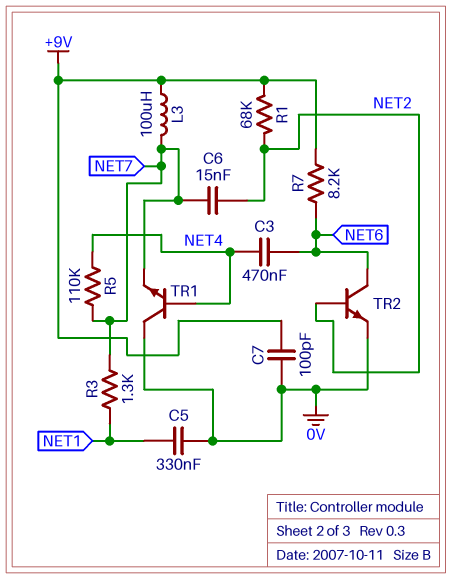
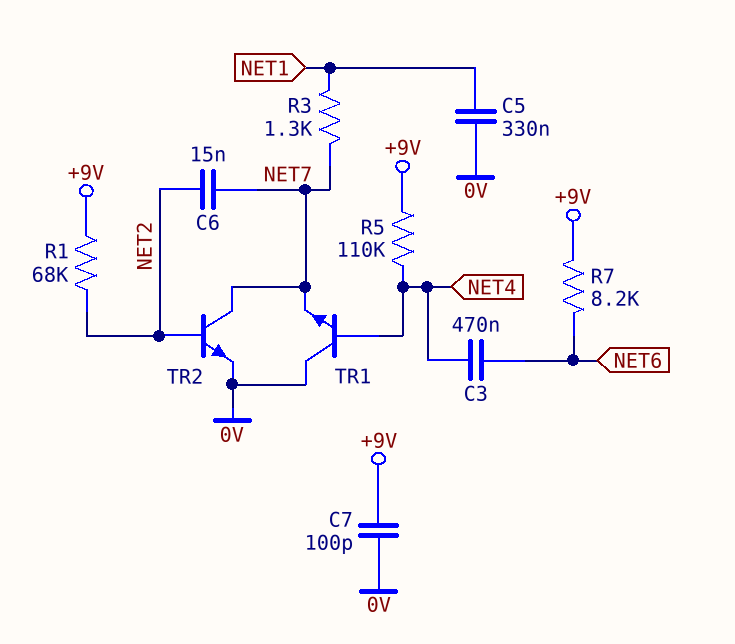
L3: 100uH (+9V, NET7) -> none
R5: 110k (NET4, NET7) -> 110k (+9V, NET4)
TR2: NPN (B NET2, C NET6, E 0V) -> NPN (B NET2, C NET7, E 0V)

